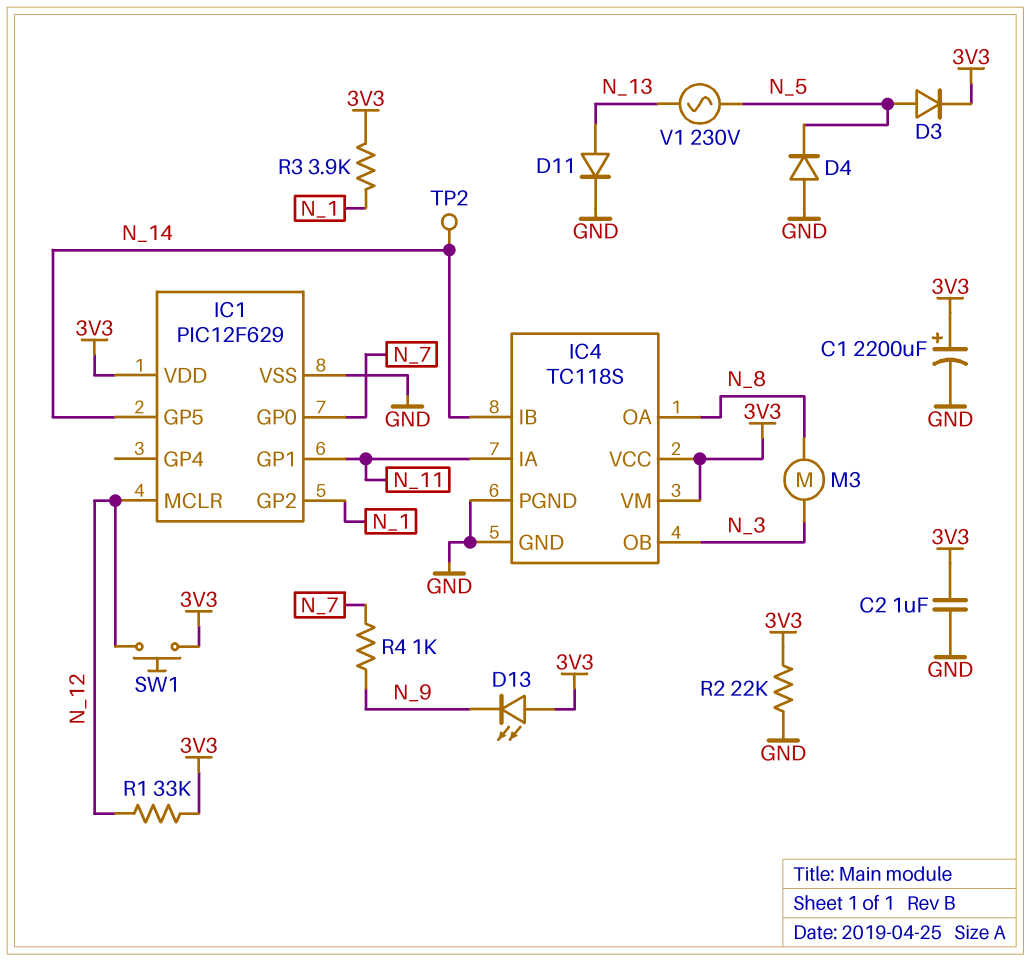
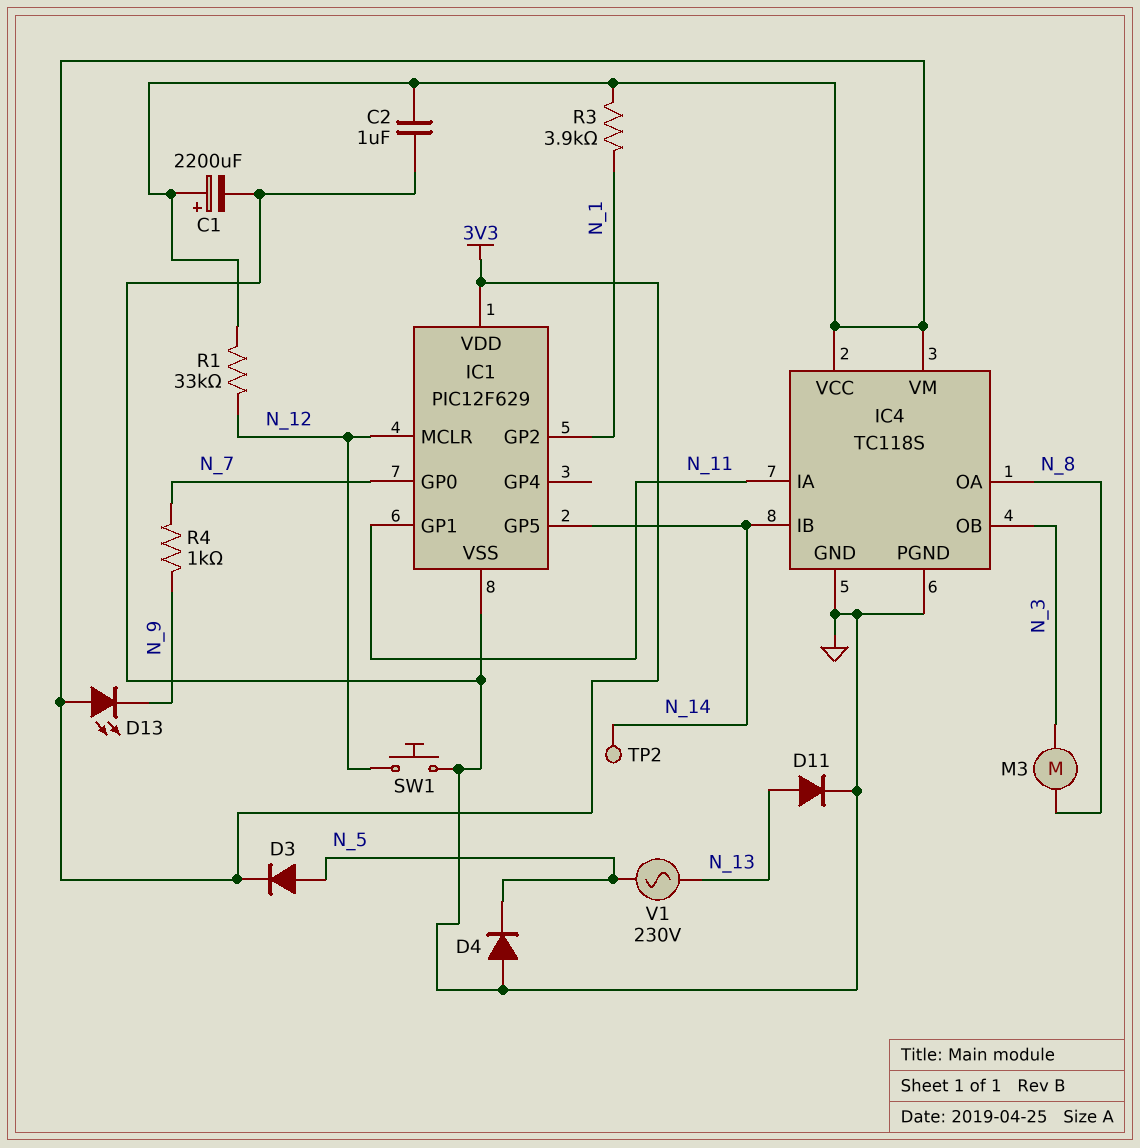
R2: 22k (3V3, GND) -> none
SW1: button (3V3, N_12) -> button (GND, N_12)

